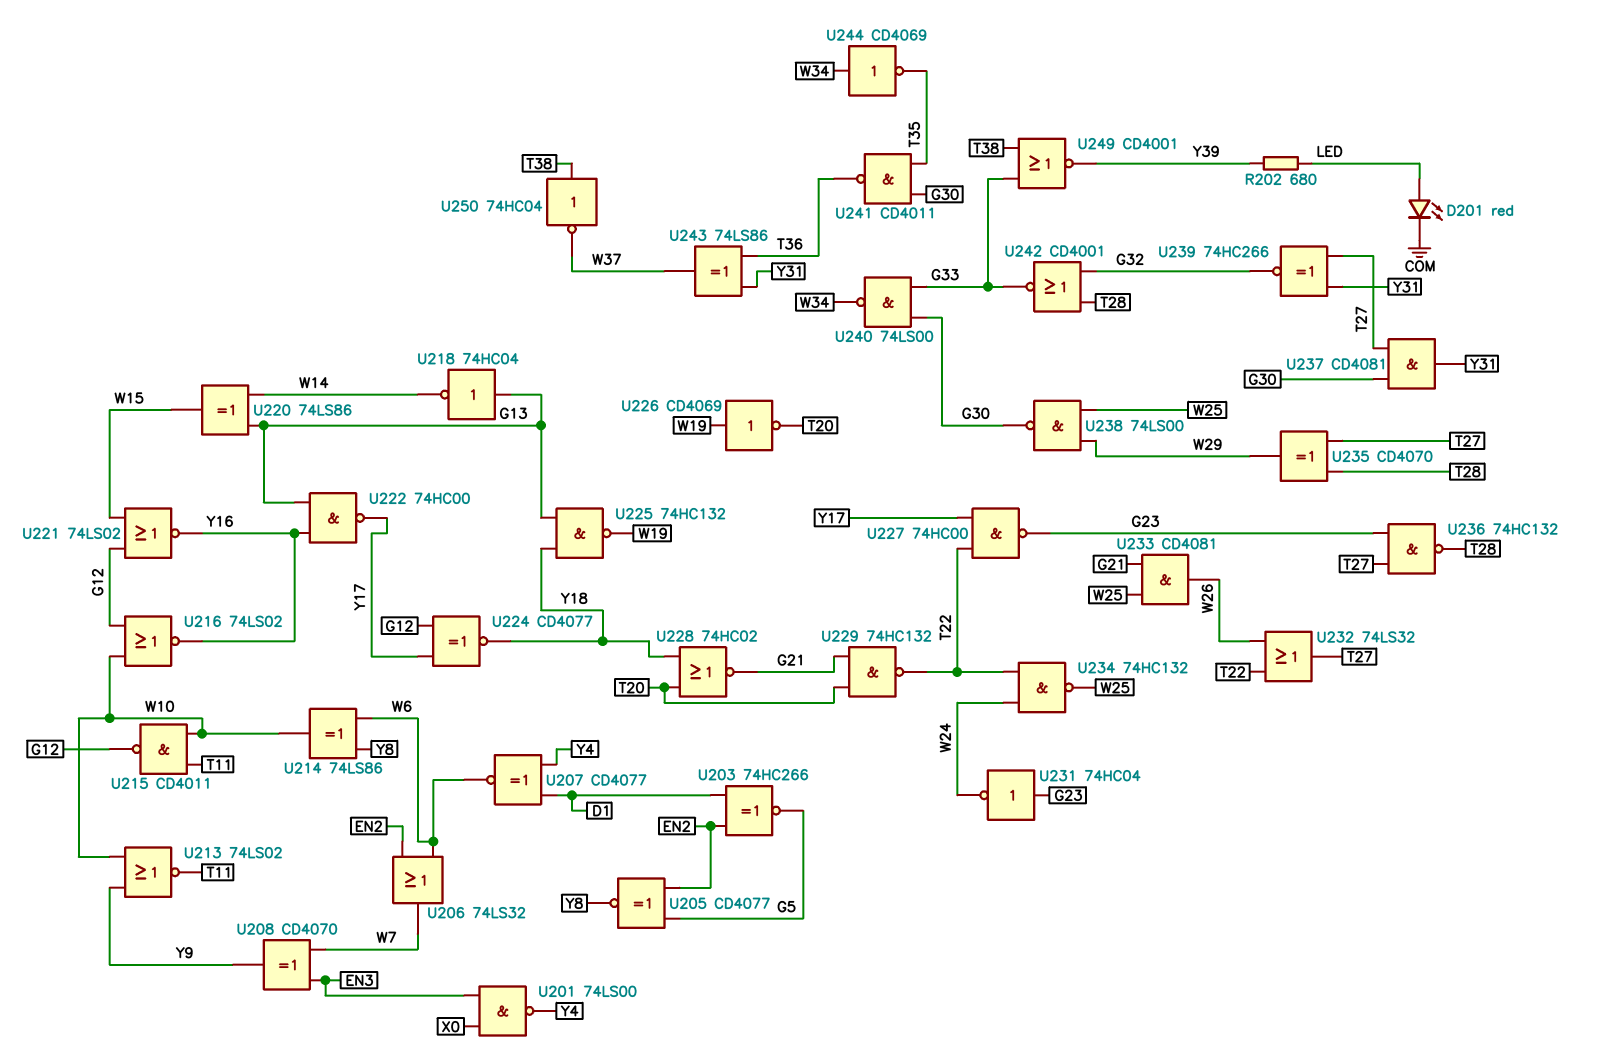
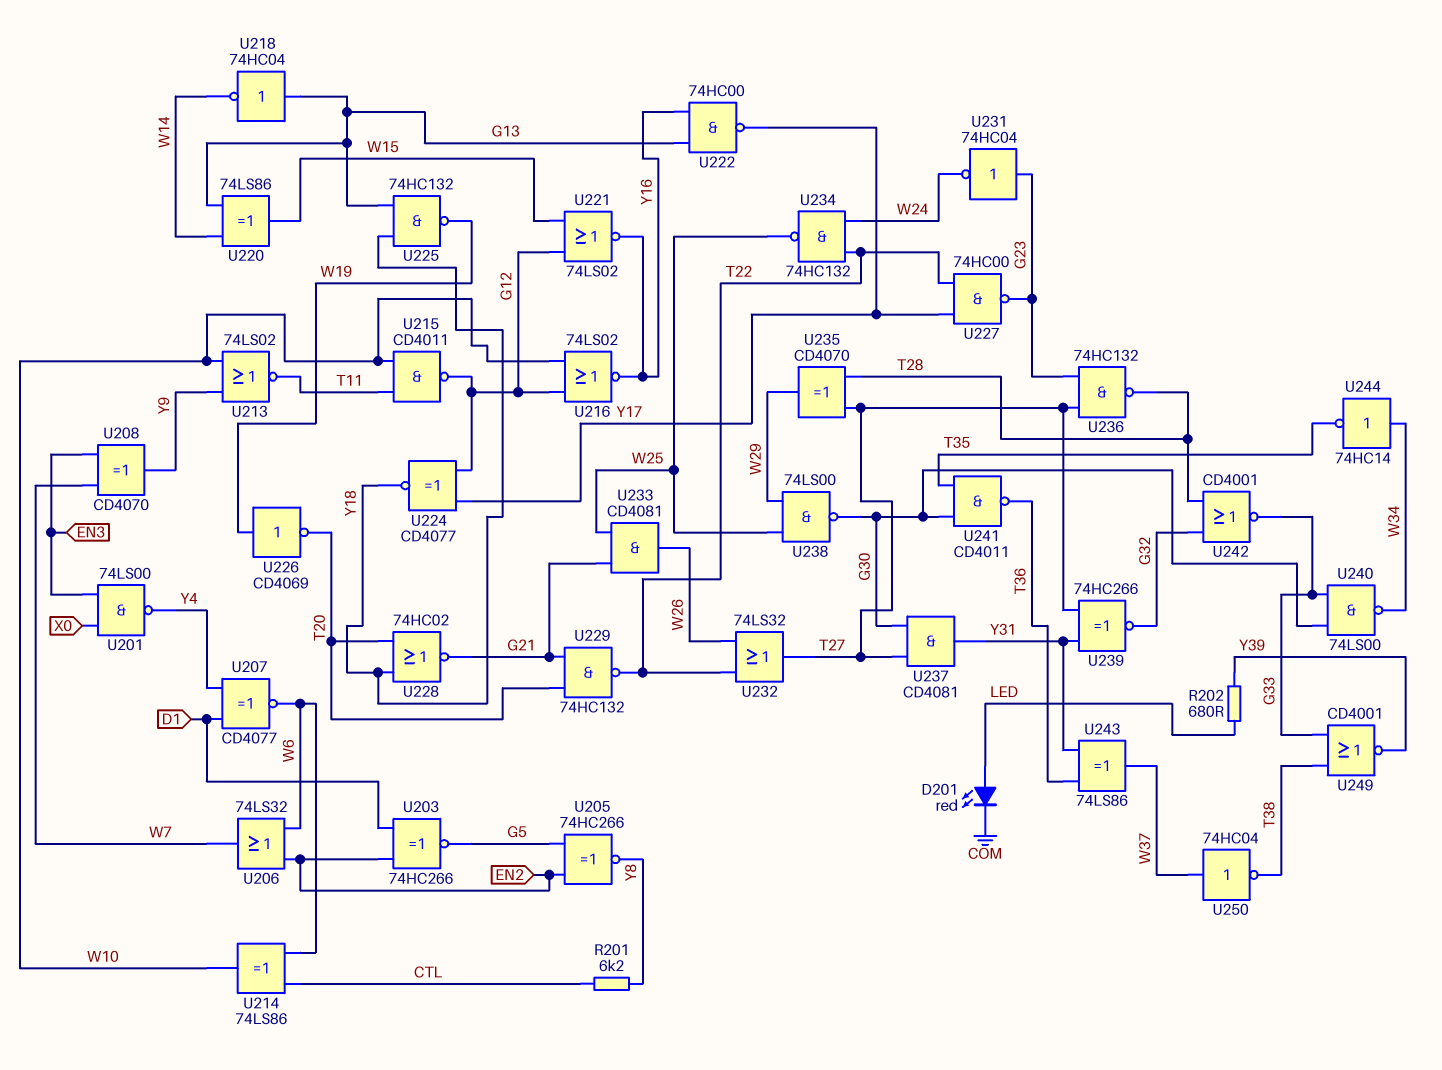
R201: none -> 6.2k (CTL, Y8)
U205: XNOR CD4077 (in EN2, in G5, out Y8) -> XNOR 74HC266 (in EN2, in G5, out Y8)
U214: XOR 74LS86 (in W6, in Y8, out W10) -> XOR 74LS86 (in CTL, in W6, out W10)
U244: NOT CD4069 (in W34, out T35) -> NOT 74HC14 (in W34, out T35)
U250: NOT 74HC04 (in T38, out W37) -> NOT 74HC04 (in W37, out T38)

